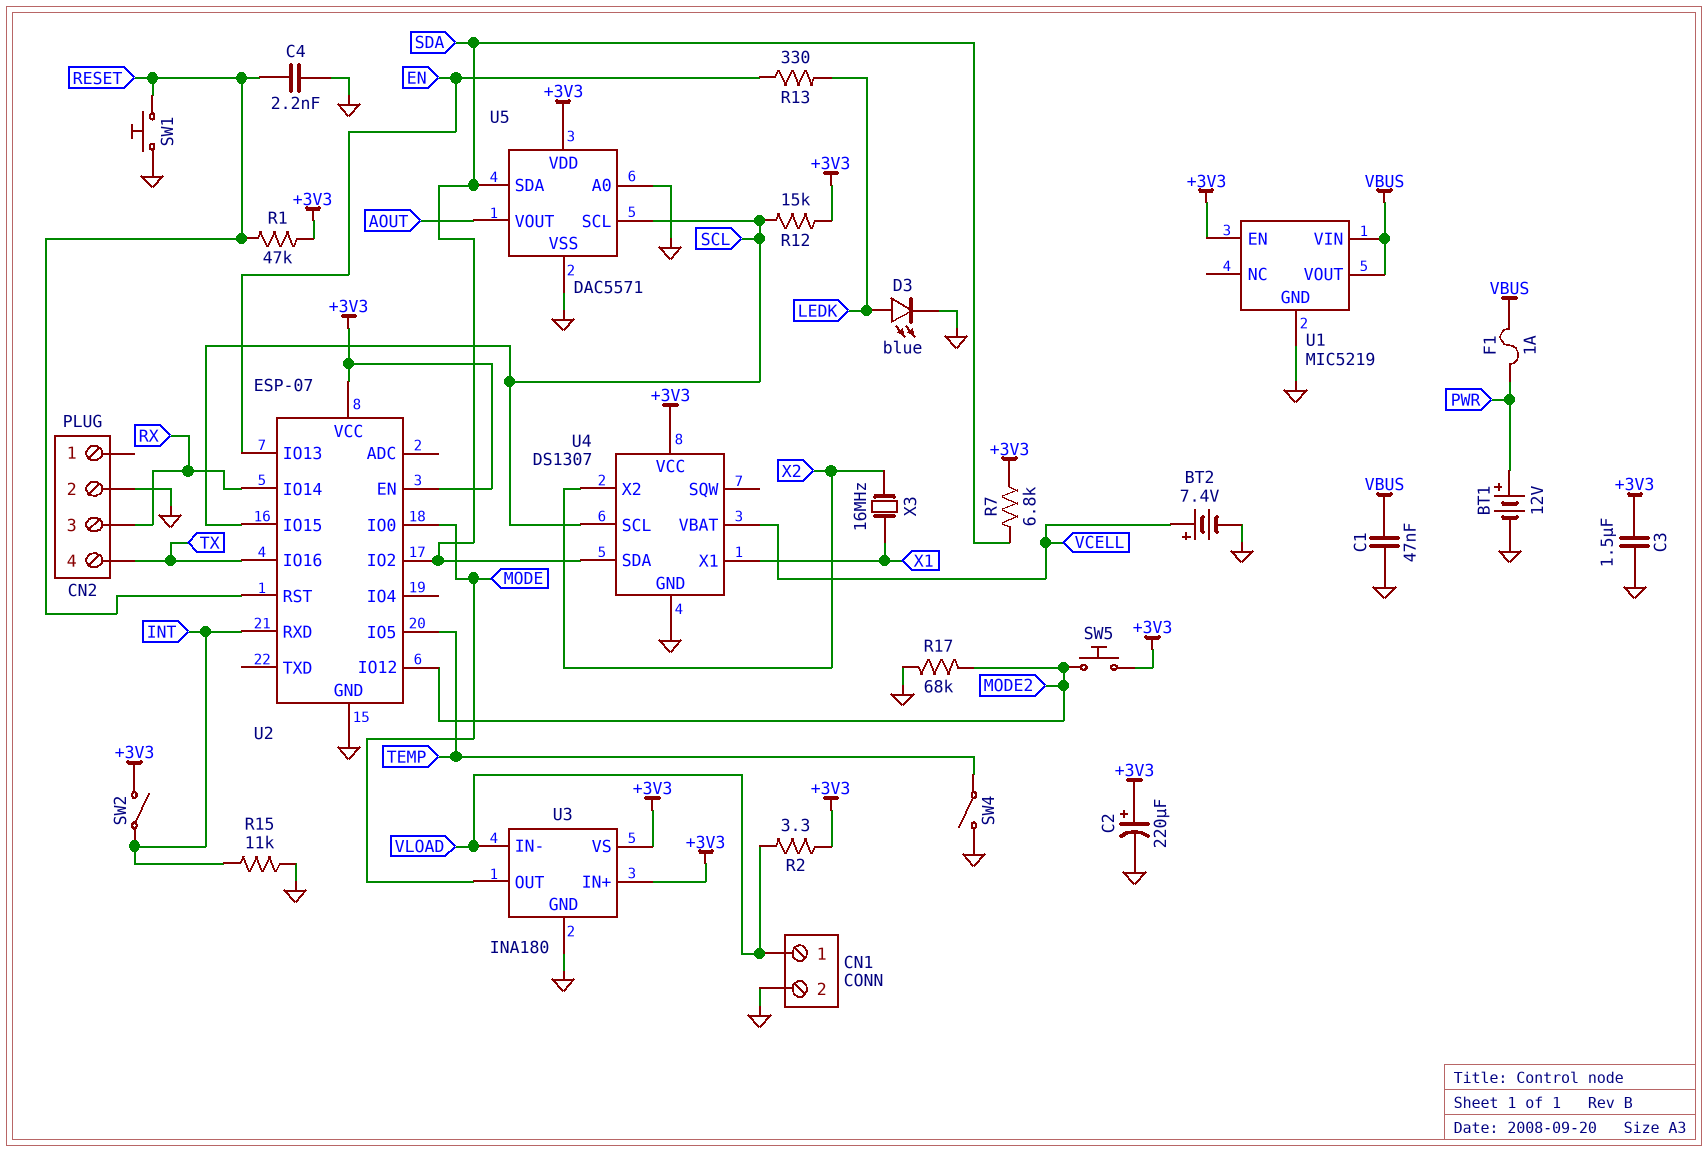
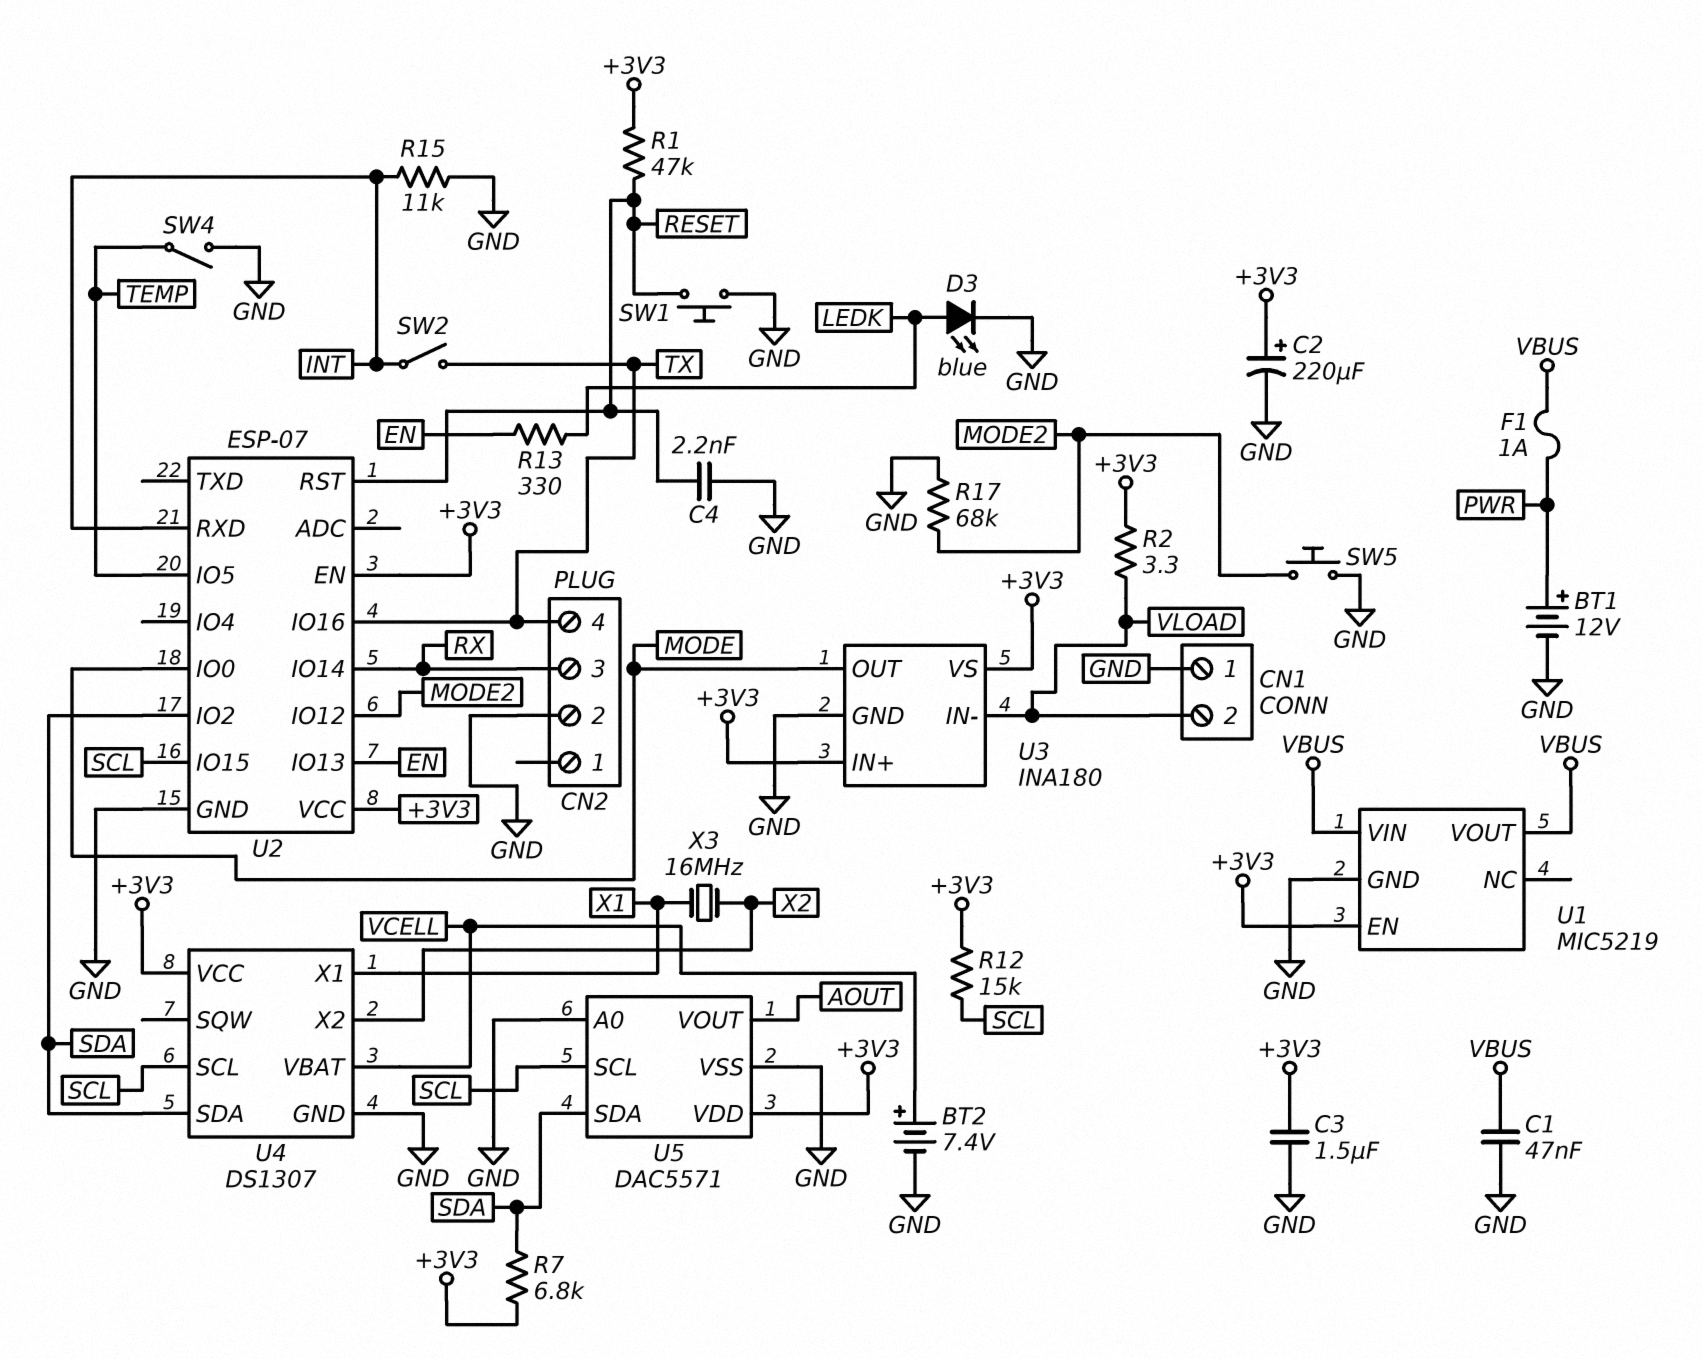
CN1 pin 1: VLOAD -> GND
CN1 pin 2: GND -> VLOAD
SW2: switch (+3V3, INT) -> switch (INT, TX)
SW5: button (+3V3, MODE2) -> button (GND, MODE2)

